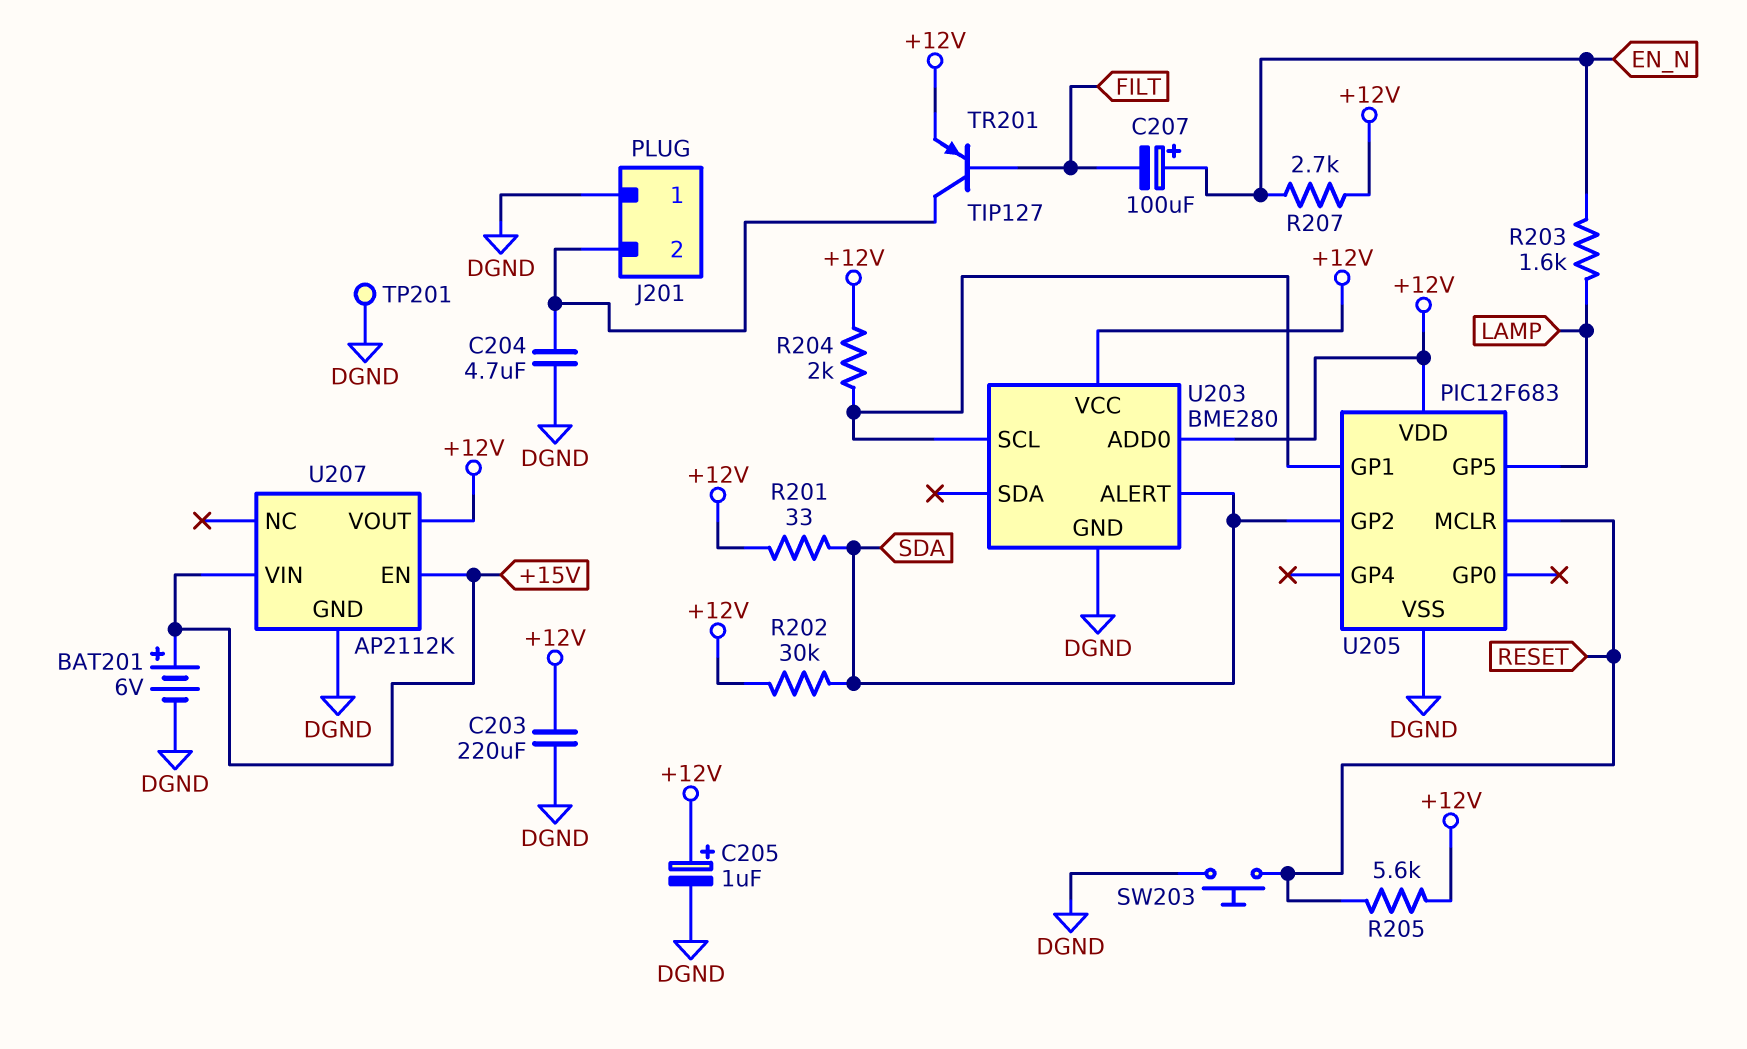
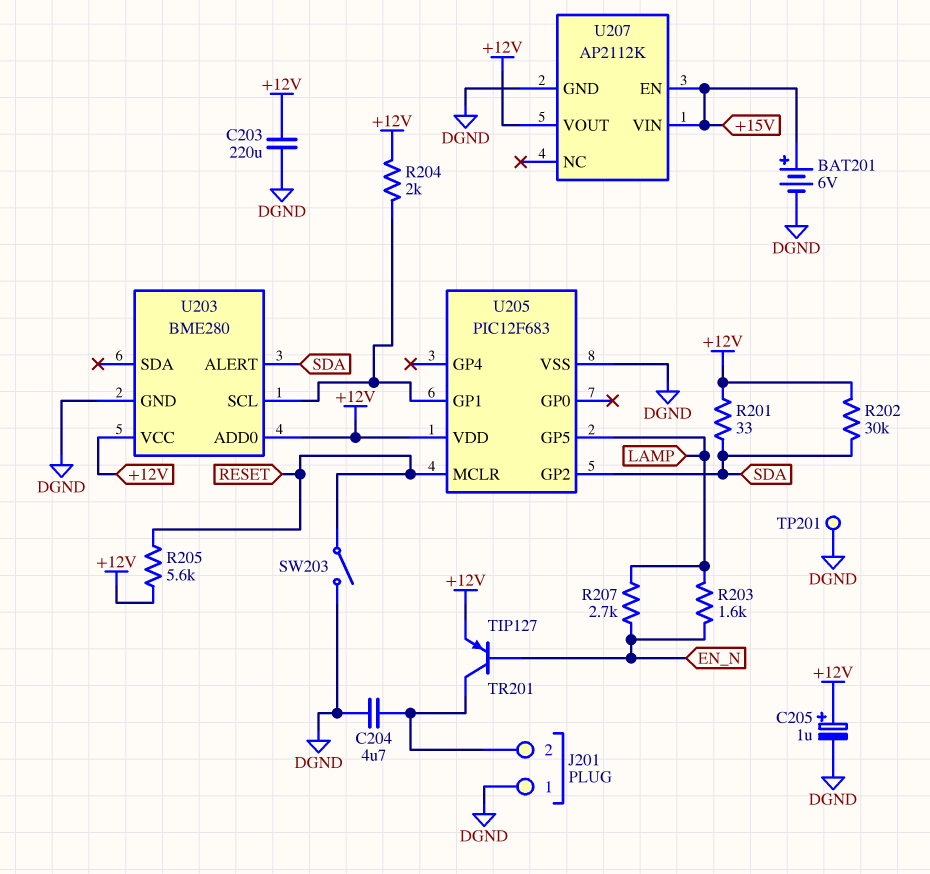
C207: 100uF (plus EN_N, minus FILT) -> none
R207: 2.7k (+12V, EN_N) -> 2.7k (EN_N, LAMP)
SW203: button (DGND, RESET) -> switch (DGND, RESET)
TR201: PNP TIP127 (B FILT, C J201/2, E +12V) -> PNP TIP127 (B EN_N, C J201/2, E +12V)

